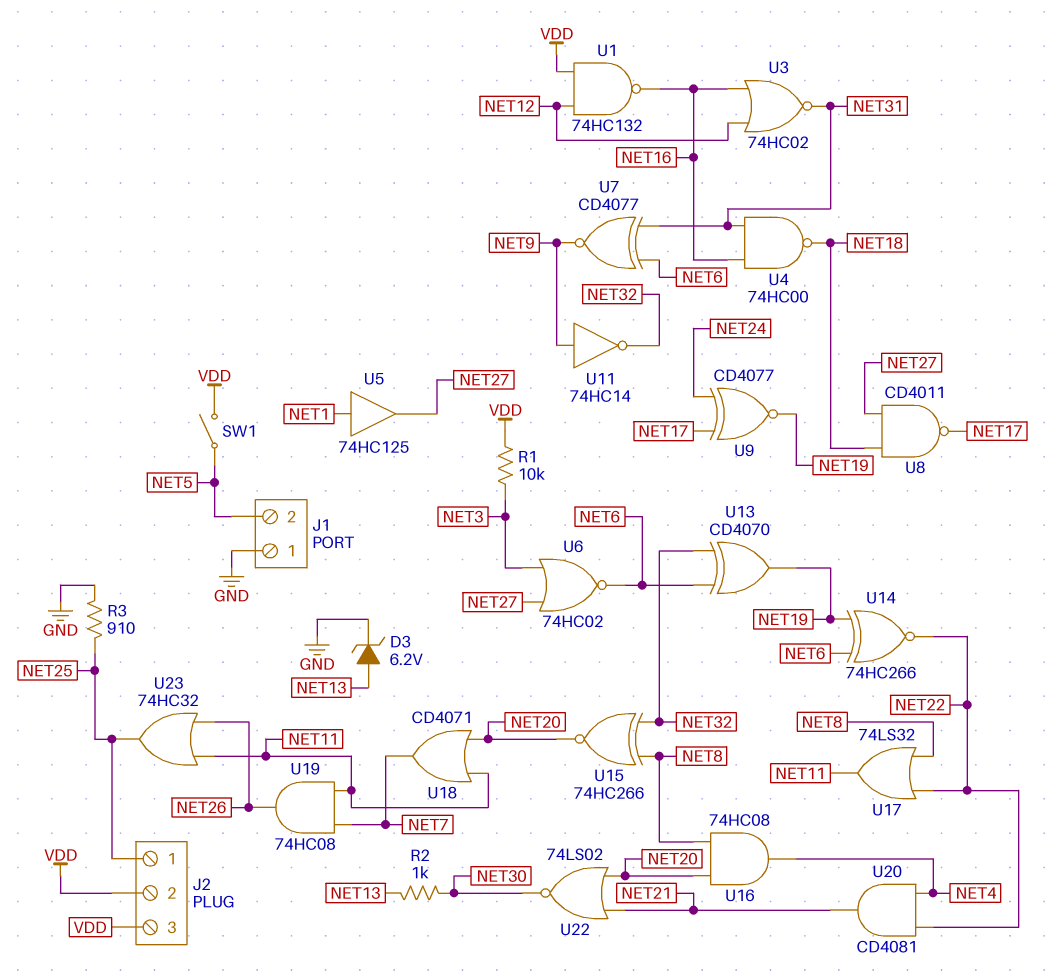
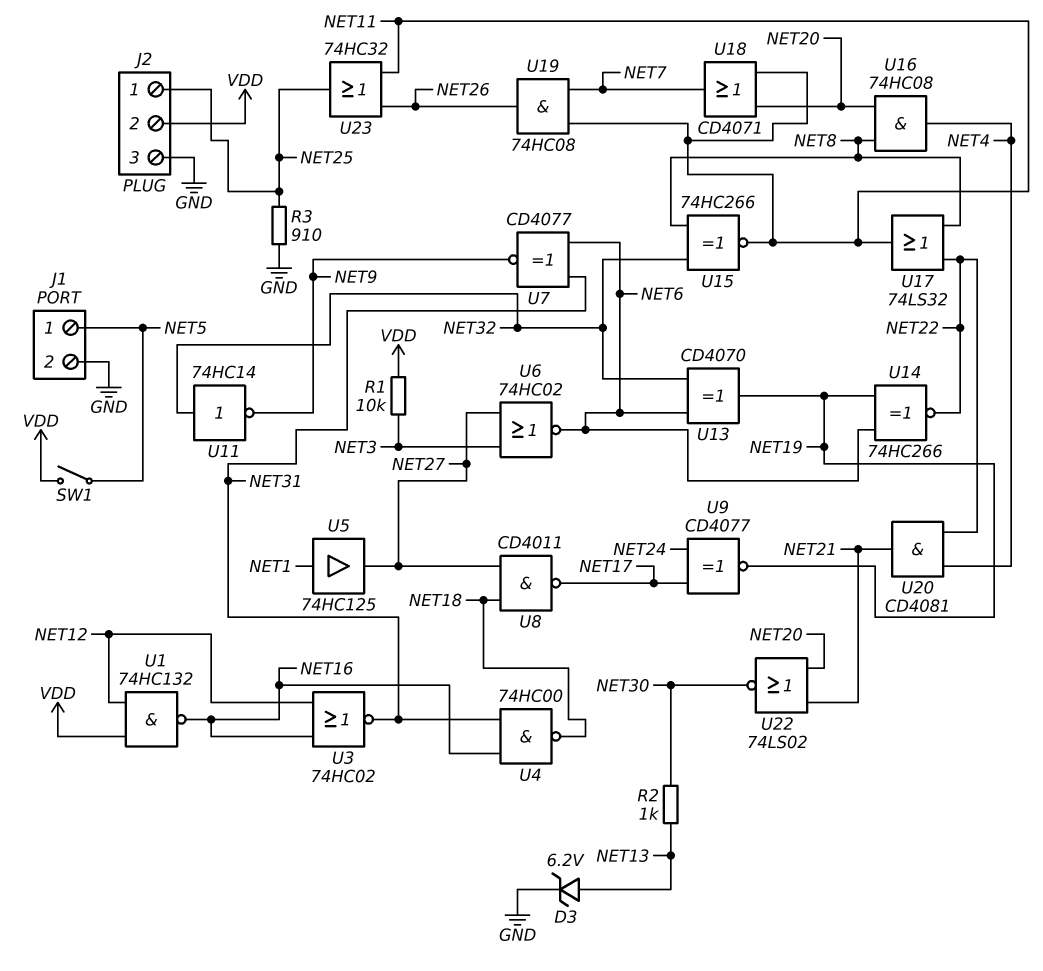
J1 pin 1: GND -> NET5
J1 pin 2: NET5 -> GND
J2 pin 3: VDD -> GND
U11: NOT 74HC14 (in NET9, out NET32) -> NOT 74HC14 (in NET32, out NET9)
U15: XNOR 74HC266 (in NET8, in NET32, out NET20) -> XNOR 74HC266 (in NET8, in NET32, out NET11)

